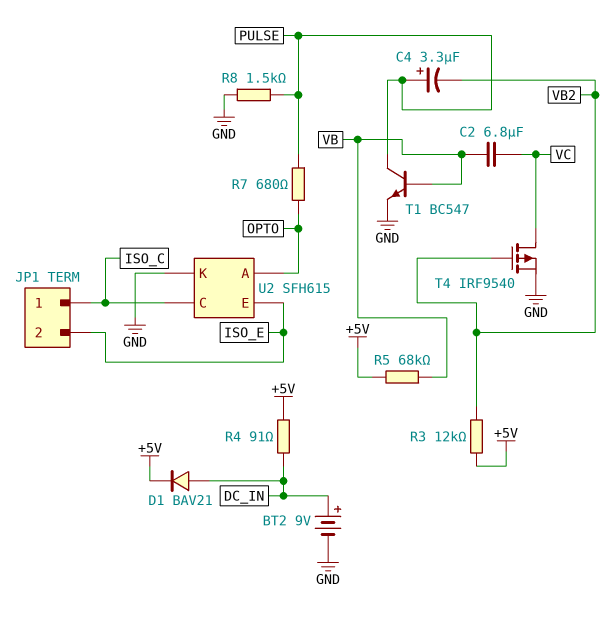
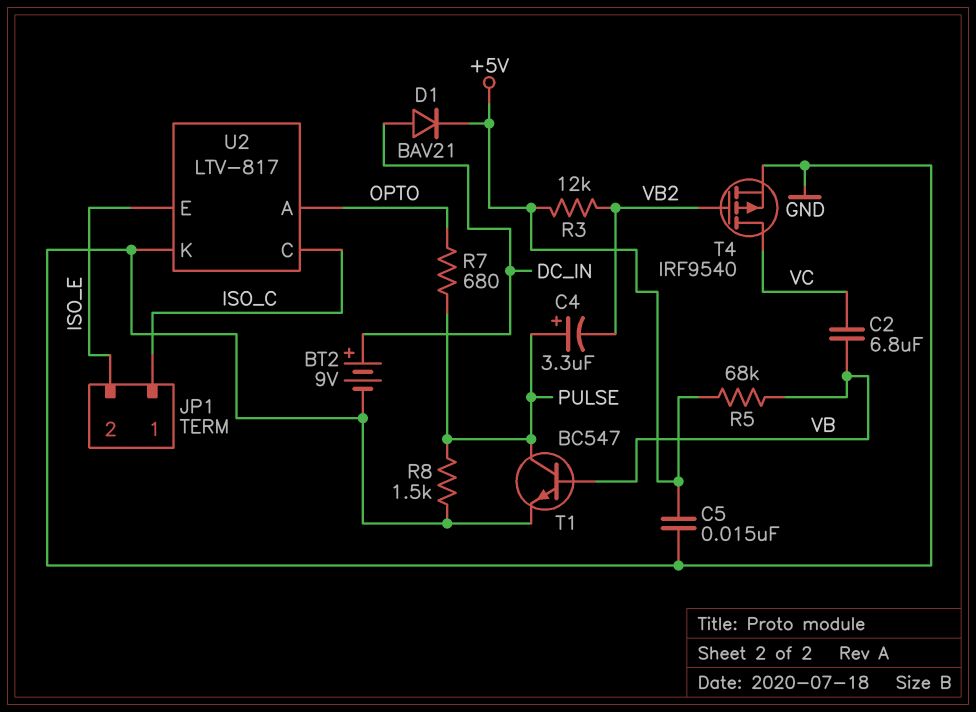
C5: none -> 15nF (+5V, GND)
R4: 91 (+5V, DC_IN) -> none
U2: SFH615 -> LTV-817

